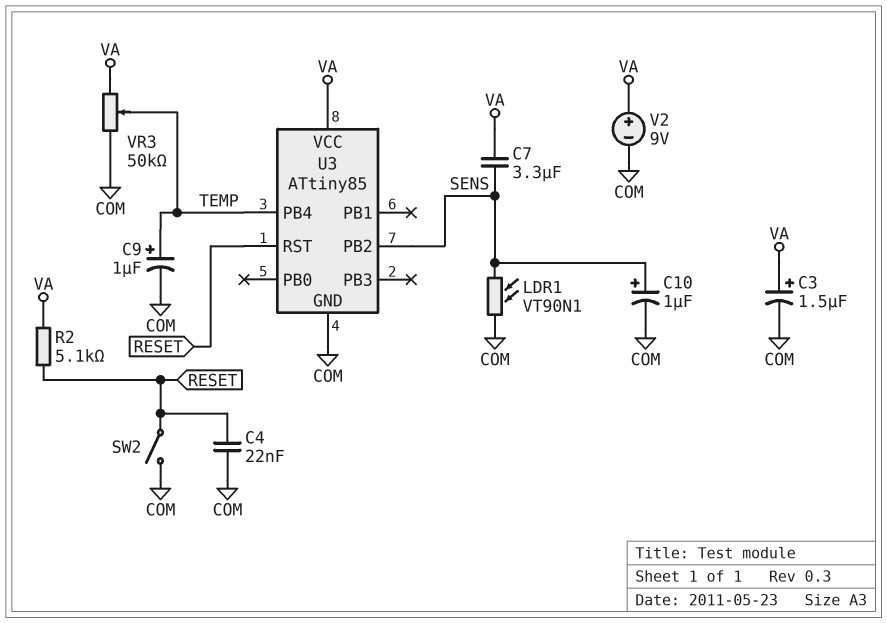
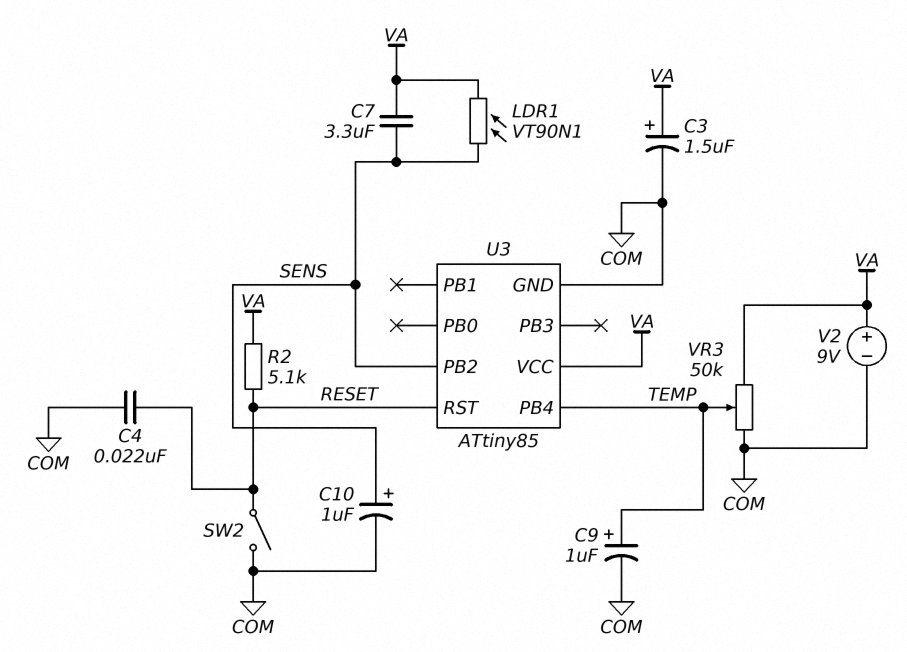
LDR1: VT90N1 (COM, SENS) -> VT90N1 (SENS, VA)

